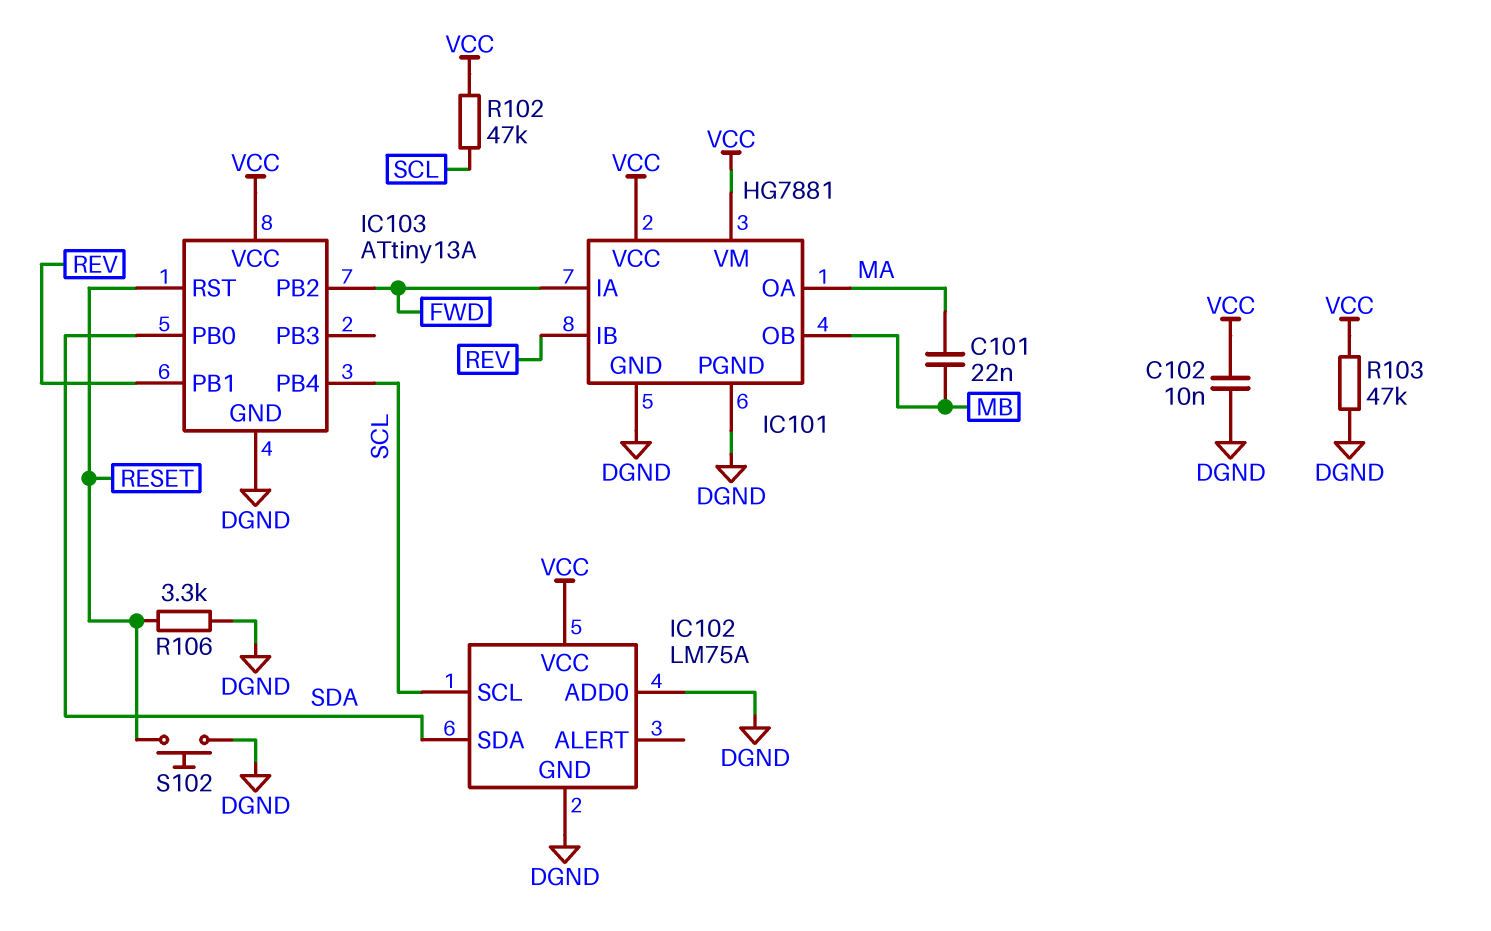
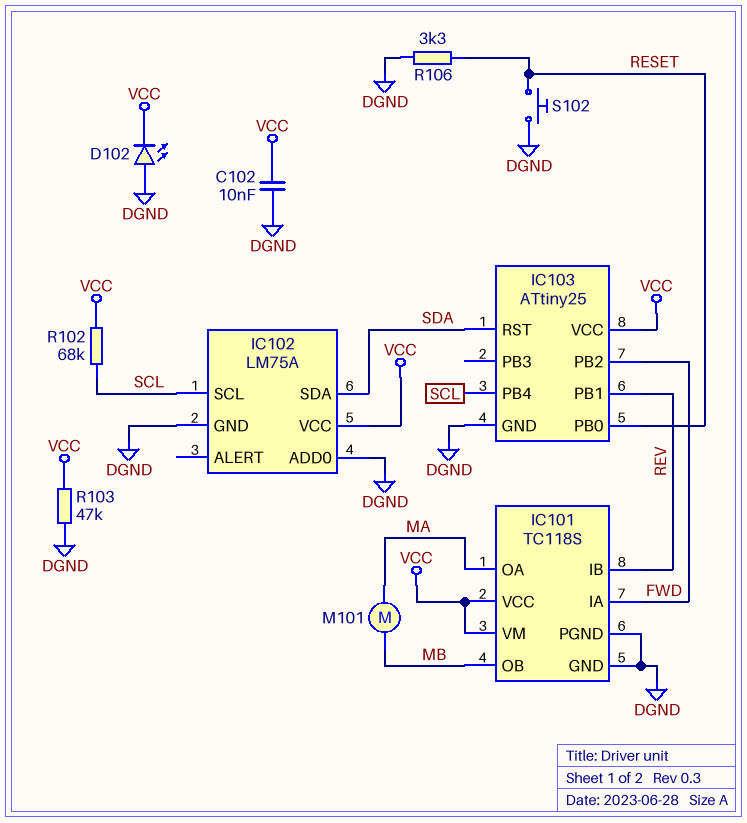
C101: 22nF (MA, MB) -> none
D102: none -> LED (A DGND, K VCC)
IC101: HG7881 -> TC118S
IC103: ATtiny13A -> ATtiny25
IC103 pin PB0: SDA -> RESET
IC103 pin RST: RESET -> SDA
M101: none -> motor (MA, MB)
R102: 47k (SCL, VCC) -> 68k (SCL, VCC)

